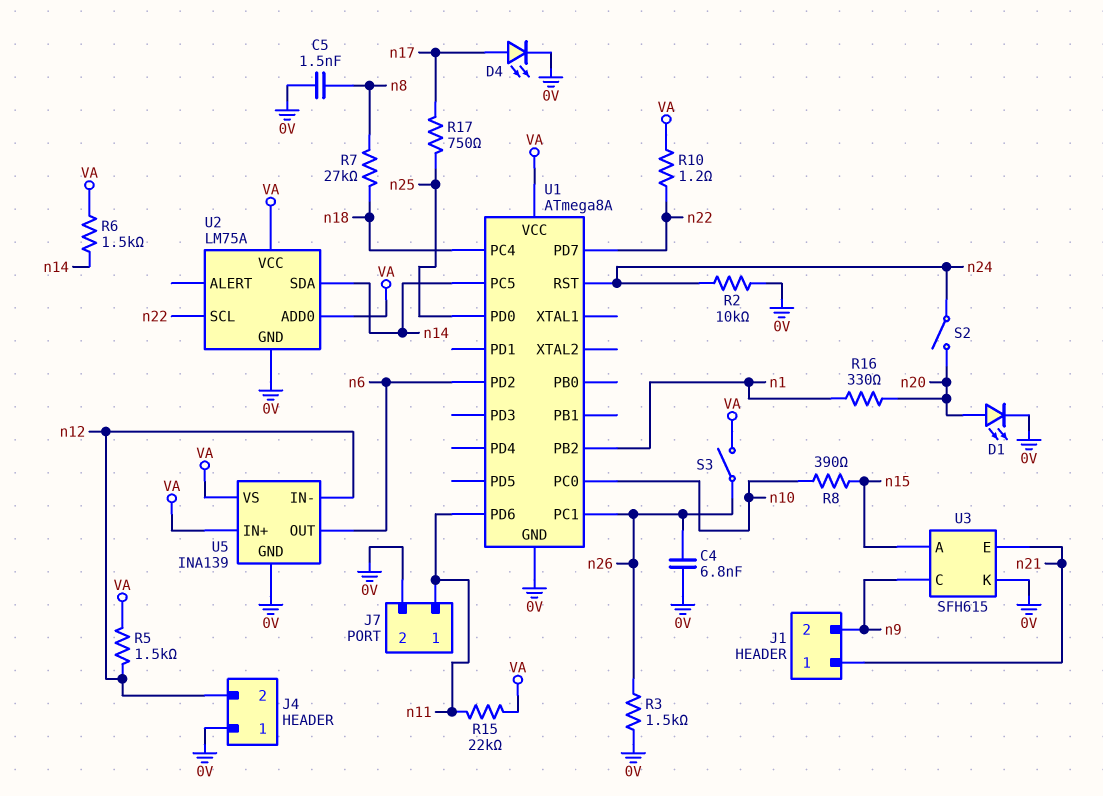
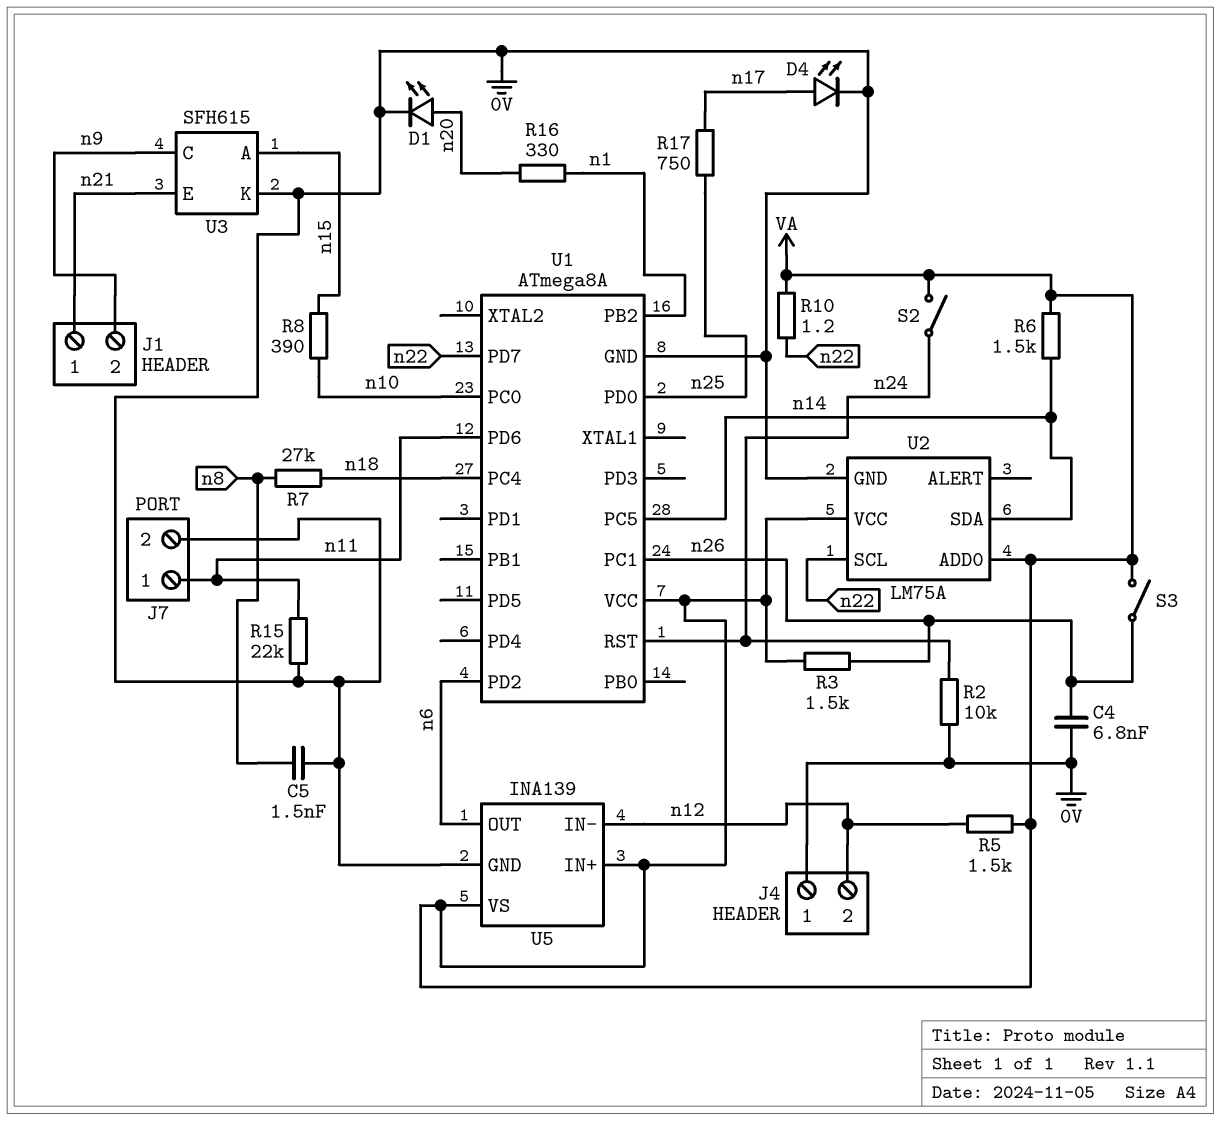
R3: 1.5k (0V, n26) -> 1.5k (VA, n26)
R15: 22k (VA, n11) -> 22k (0V, n11)
S2: switch (n20, n24) -> switch (VA, n24)

